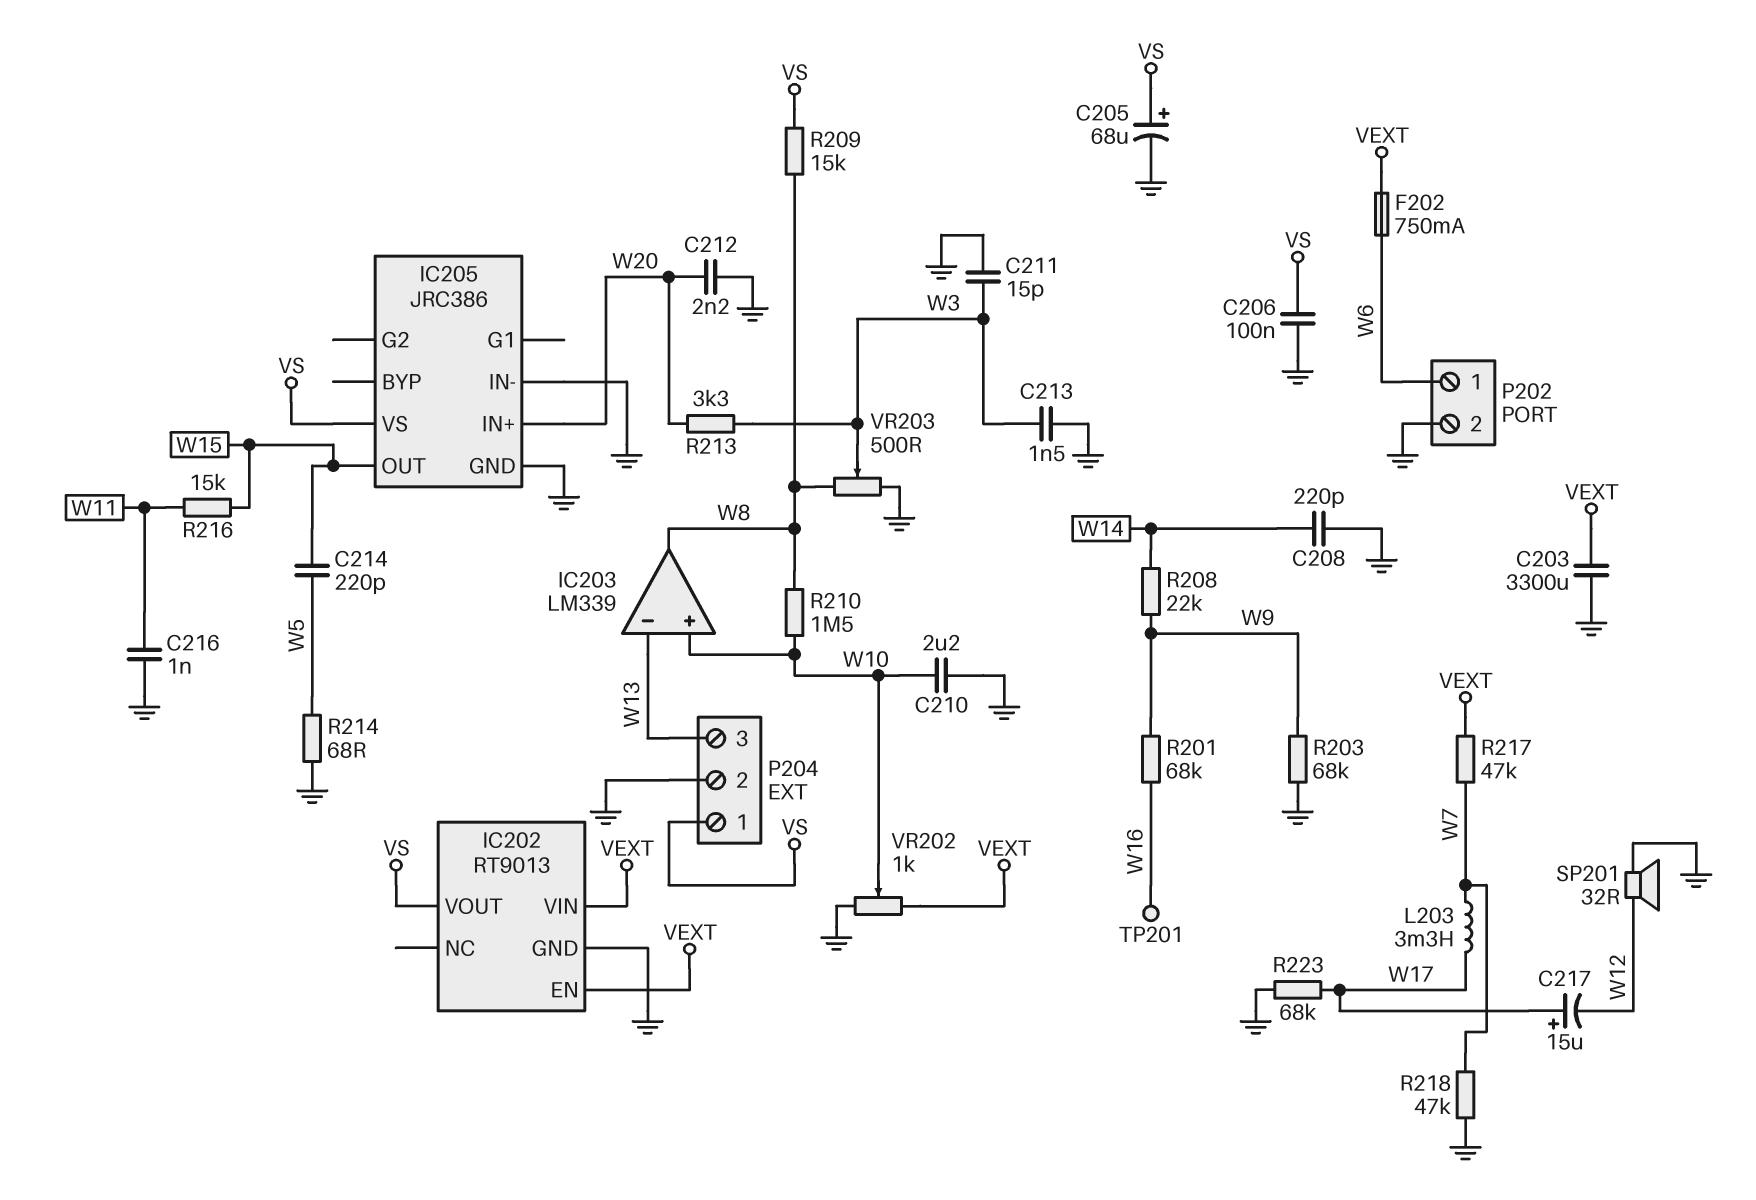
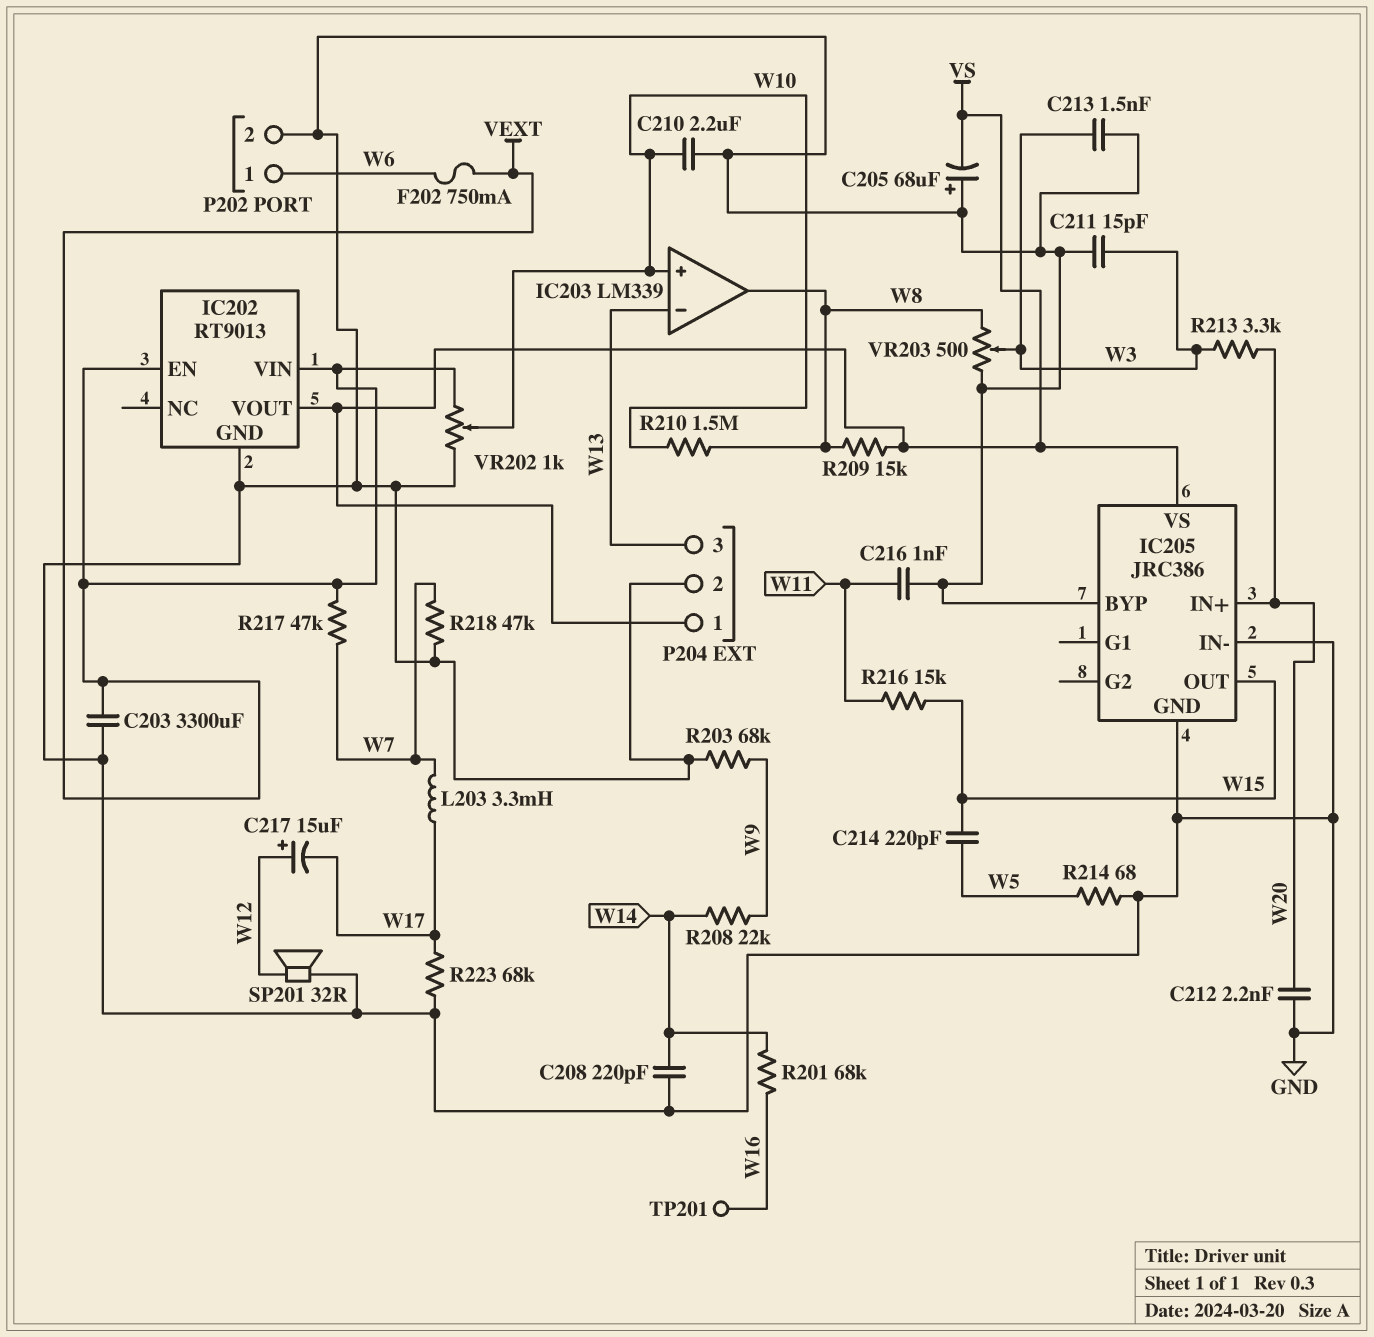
C205: 68uF (plus VS, minus GND) -> 68uF (plus GND, minus VS)
C206: 100nF (GND, VS) -> none
C217: 15uF (plus W17, minus W12) -> 15uF (plus W12, minus W17)
IC205 pin BYP: none -> GND
R201: 68k (W9, W16) -> 68k (W14, W16)

